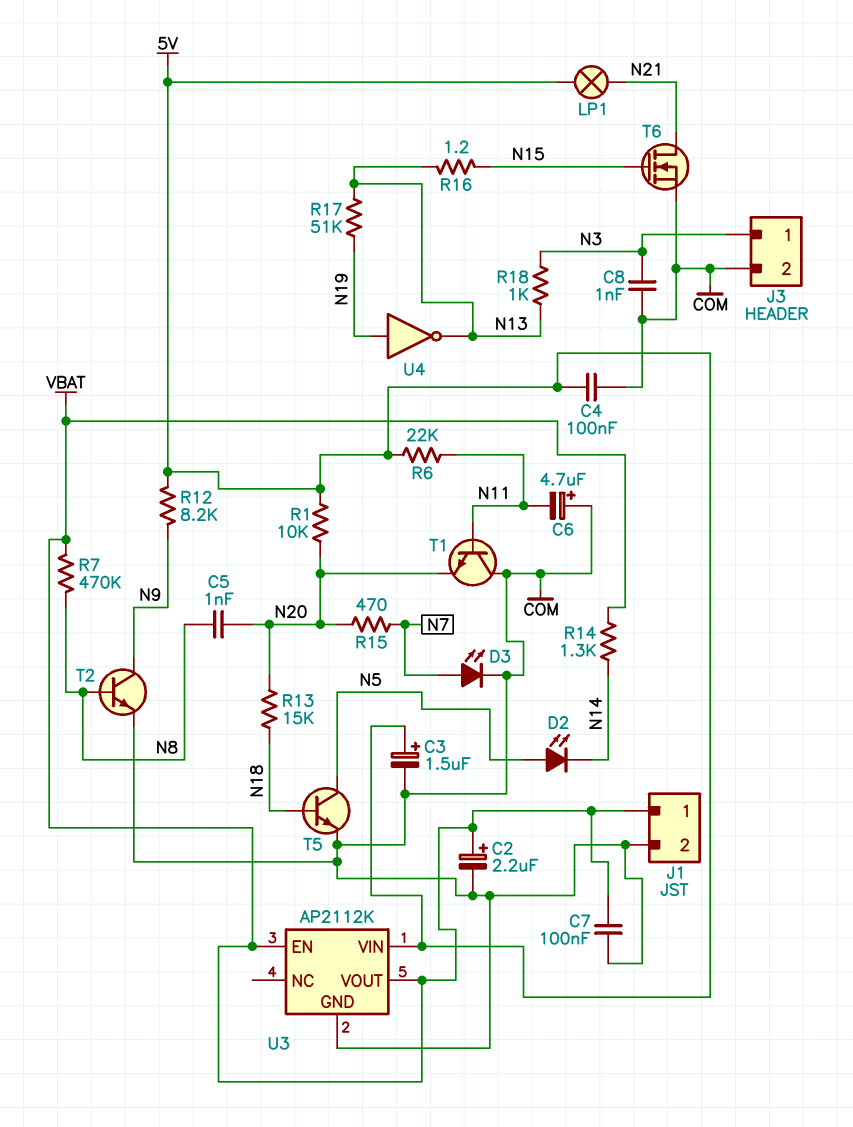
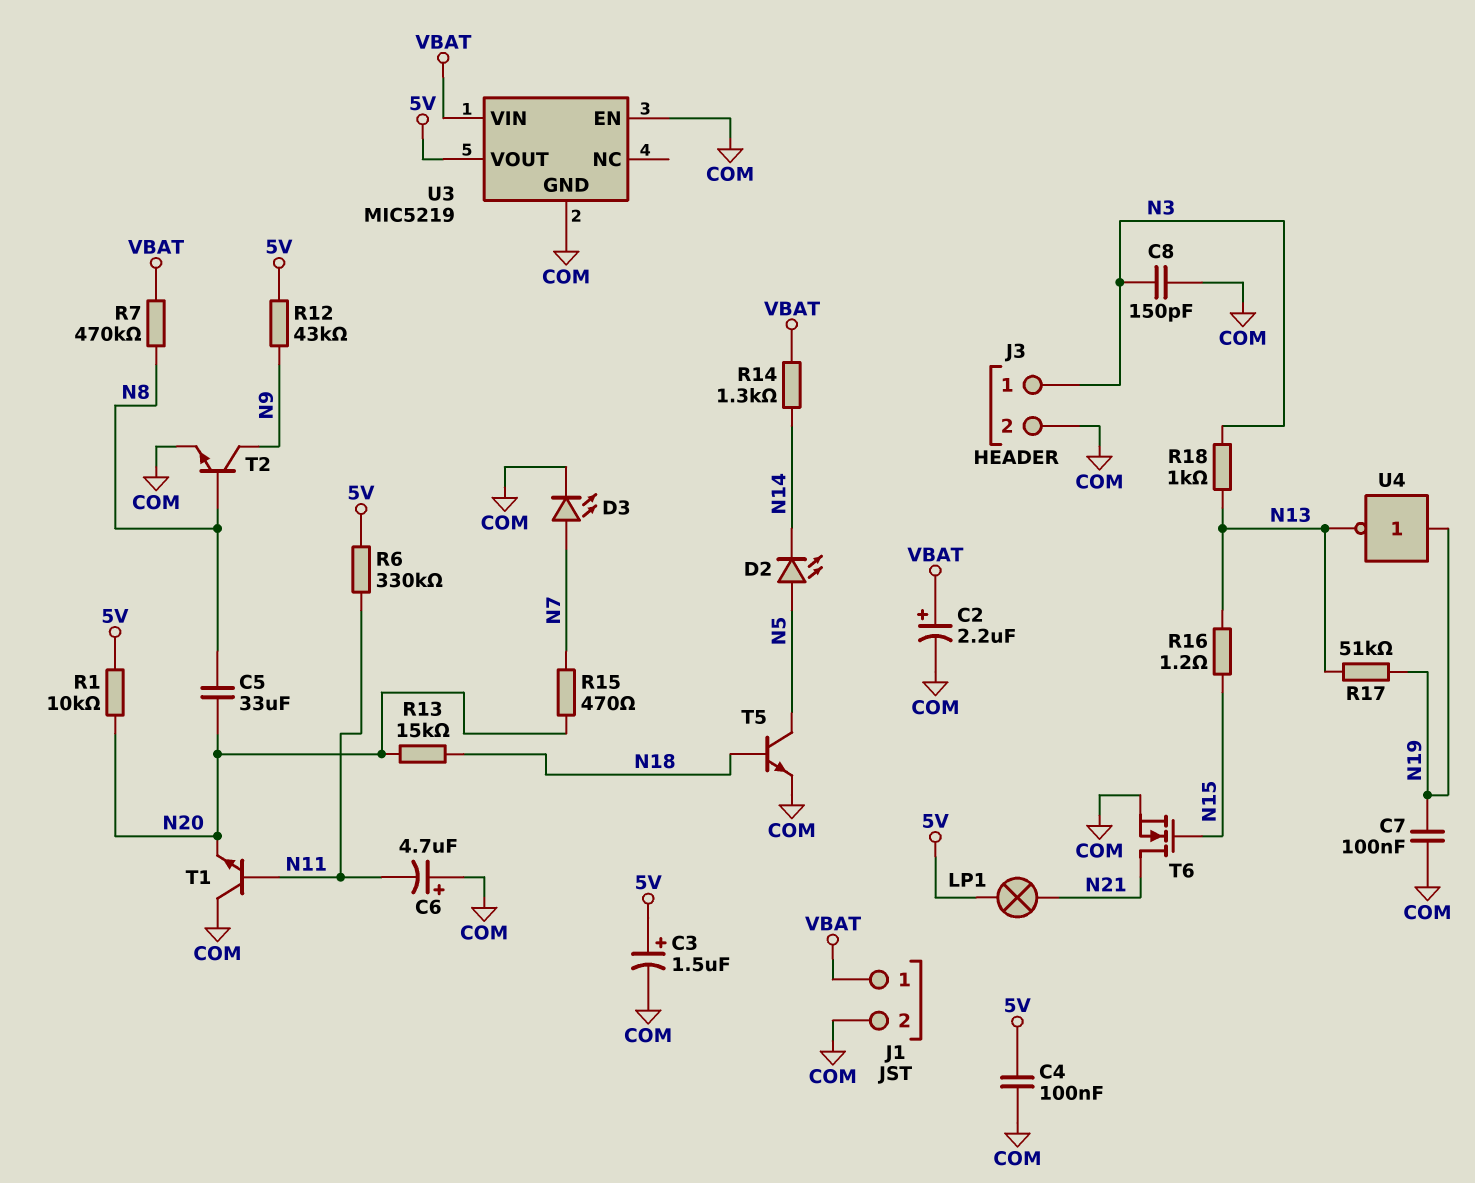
C5: 1nF (N8, N20) -> 33uF (N8, N20)
C7: 100nF (COM, VBAT) -> 100nF (COM, N19)
C8: 1nF (COM, N3) -> 150pF (COM, N3)
R6: 22k (5V, N11) -> 330k (5V, N11)
R12: 8.2k (5V, N9) -> 43k (5V, N9)
U3: AP2112K -> MIC5219
U3 pin EN: VBAT -> COM
U3 pin VIN: 5V -> VBAT
U3 pin VOUT: VBAT -> 5V

